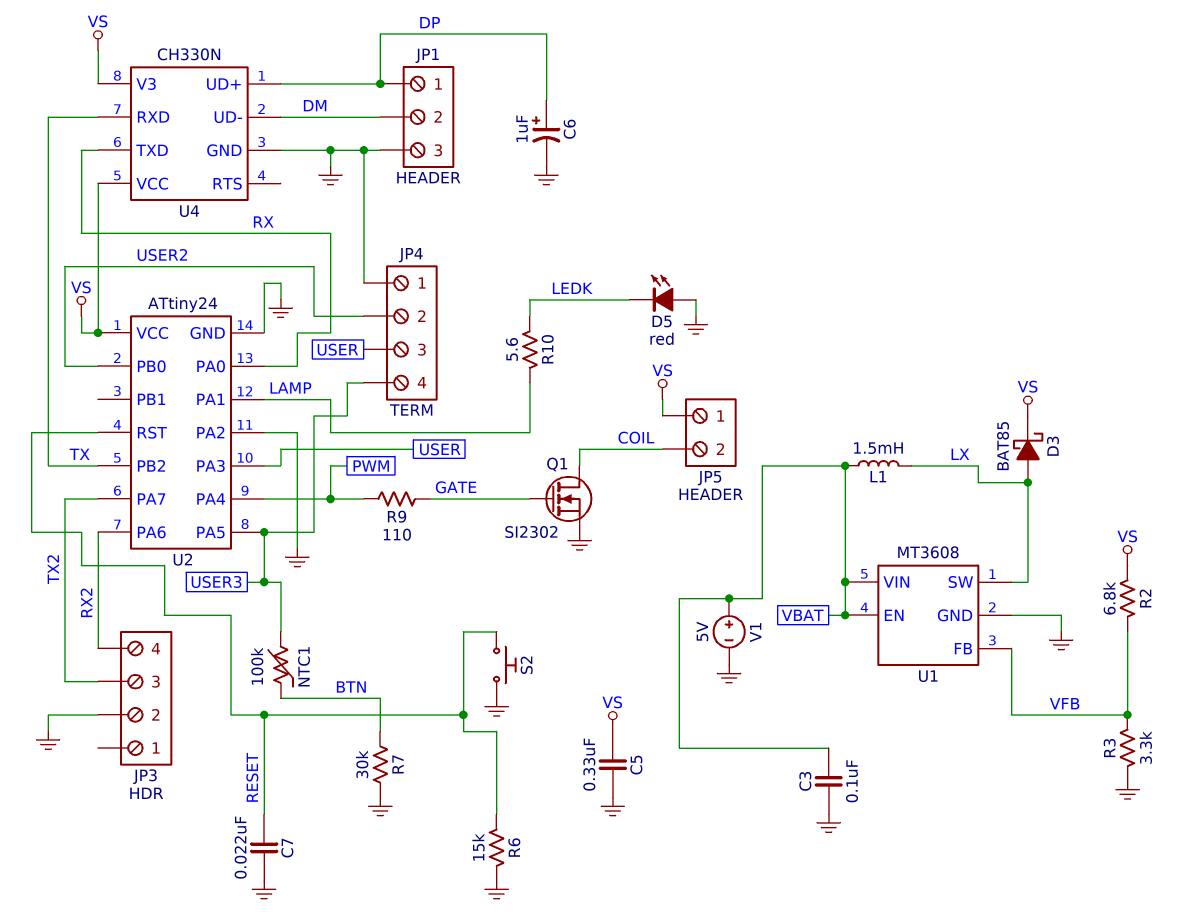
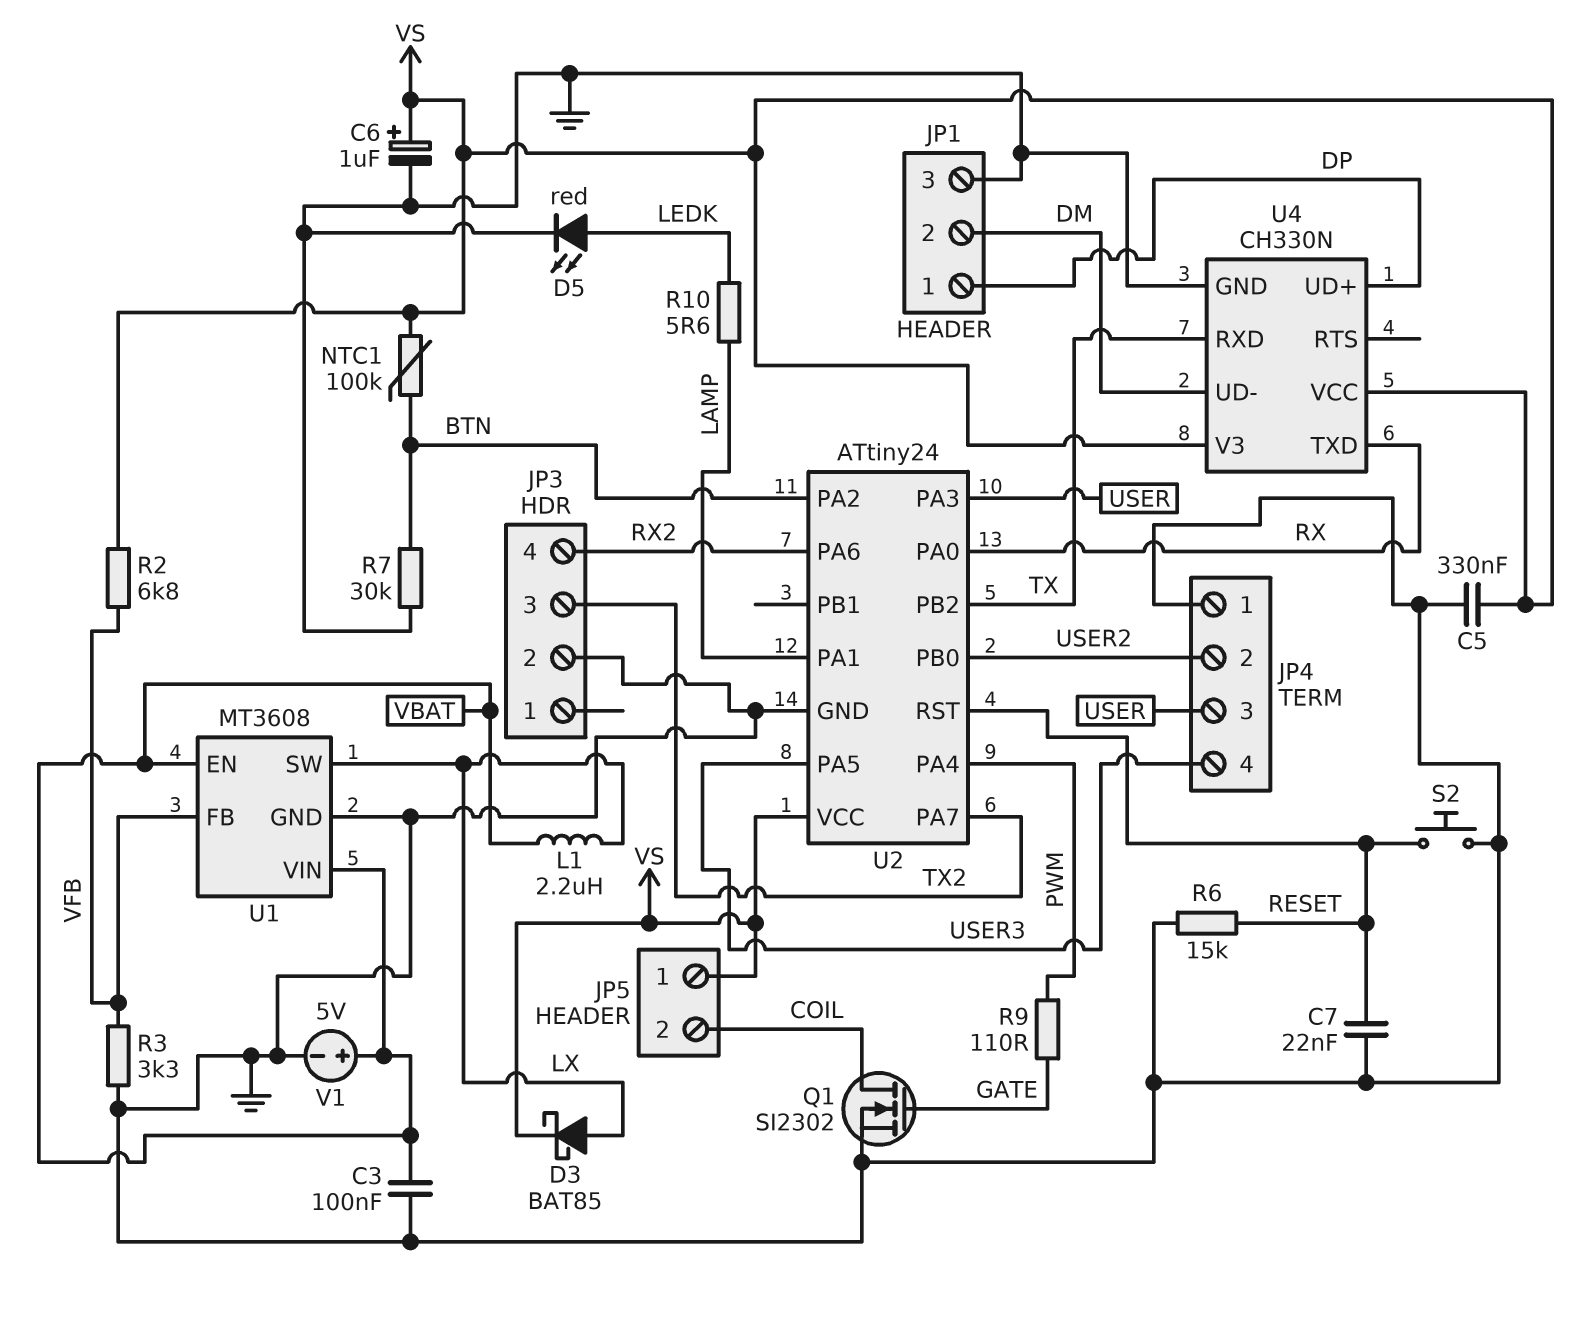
C6: 1uF (plus DP, minus GND) -> 1uF (plus VS, minus GND)
D5: LED red (A GND, K LEDK) -> LED red (A LEDK, K GND)
L1: 1.5mH (LX, VBAT) -> 2.2uH (LX, VBAT)
NTC1: 100k (BTN, USER3) -> 100k (BTN, VS)
U2 pin PA2: GND -> BTN

